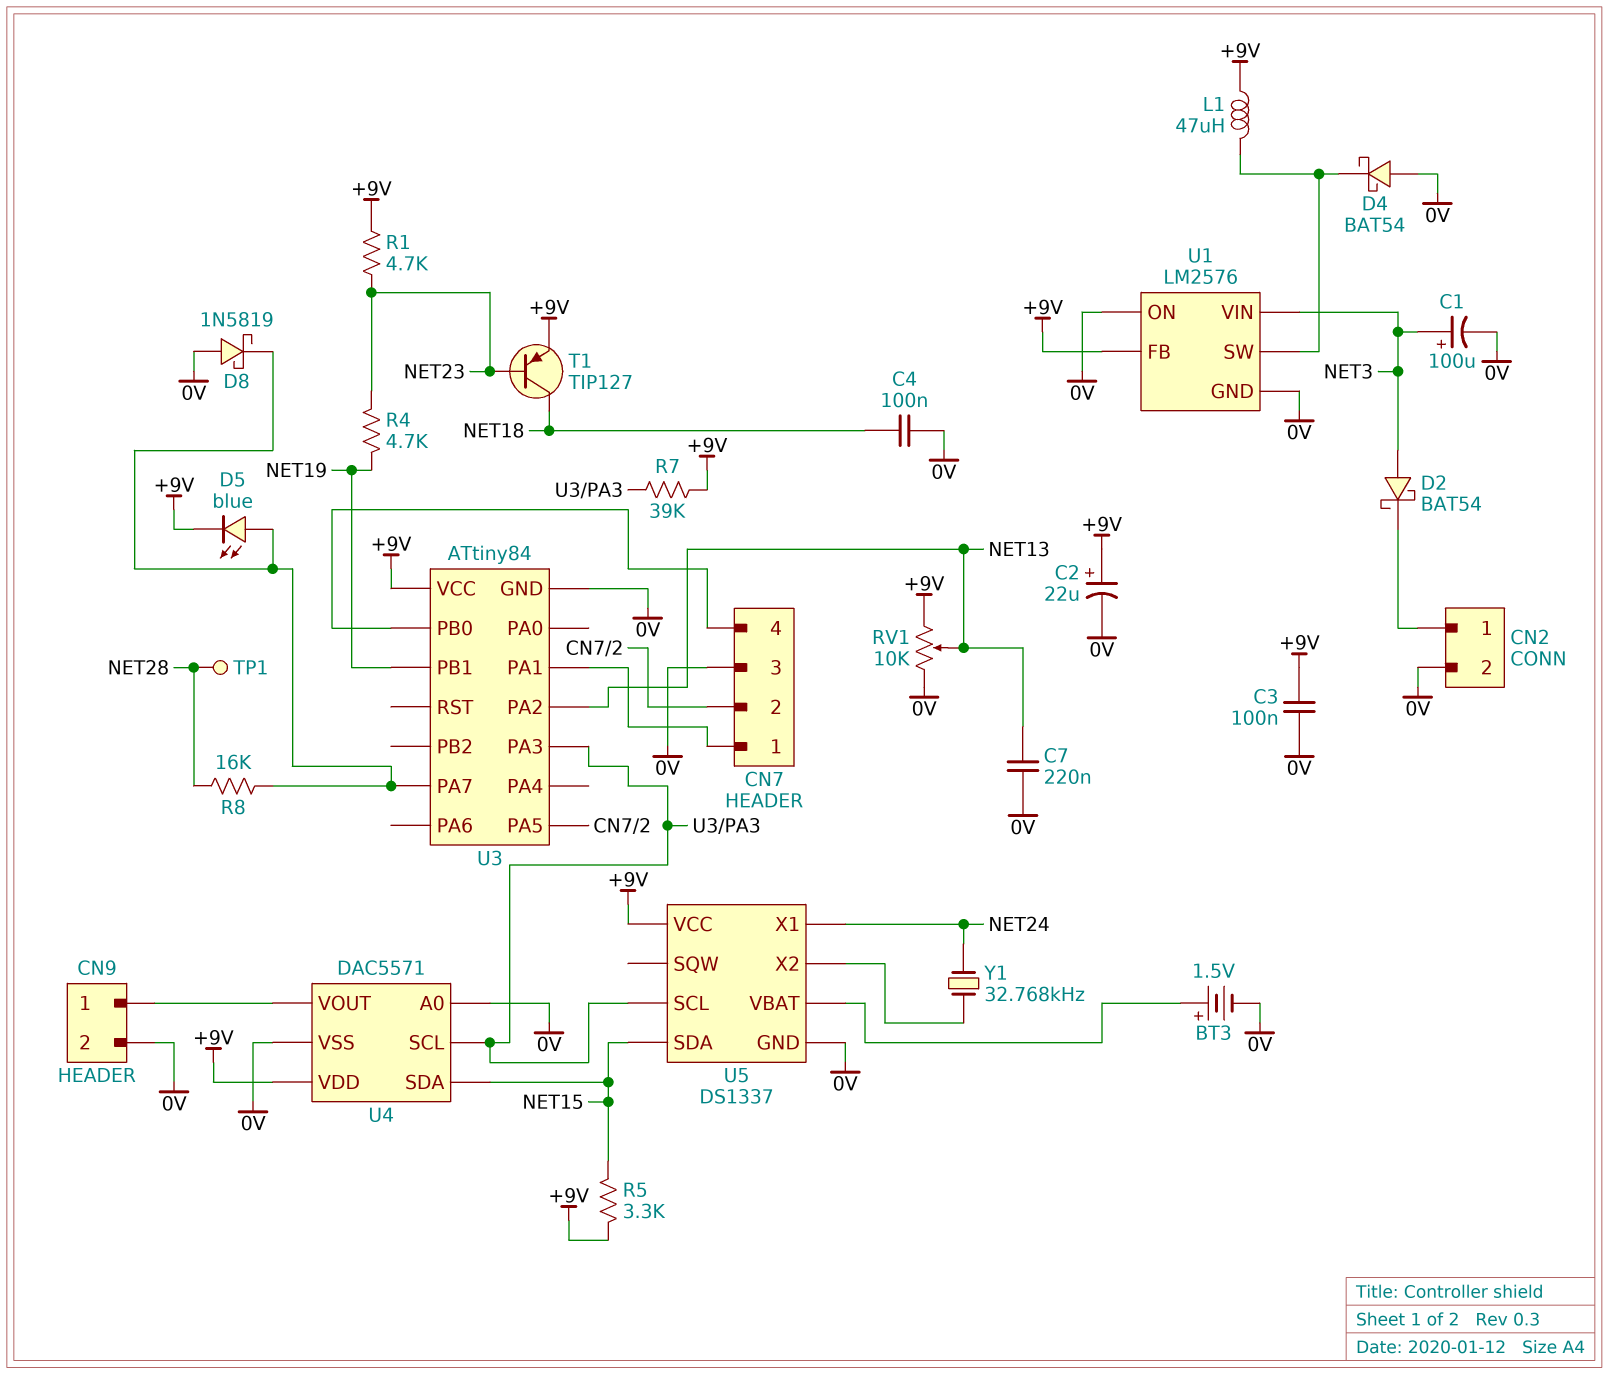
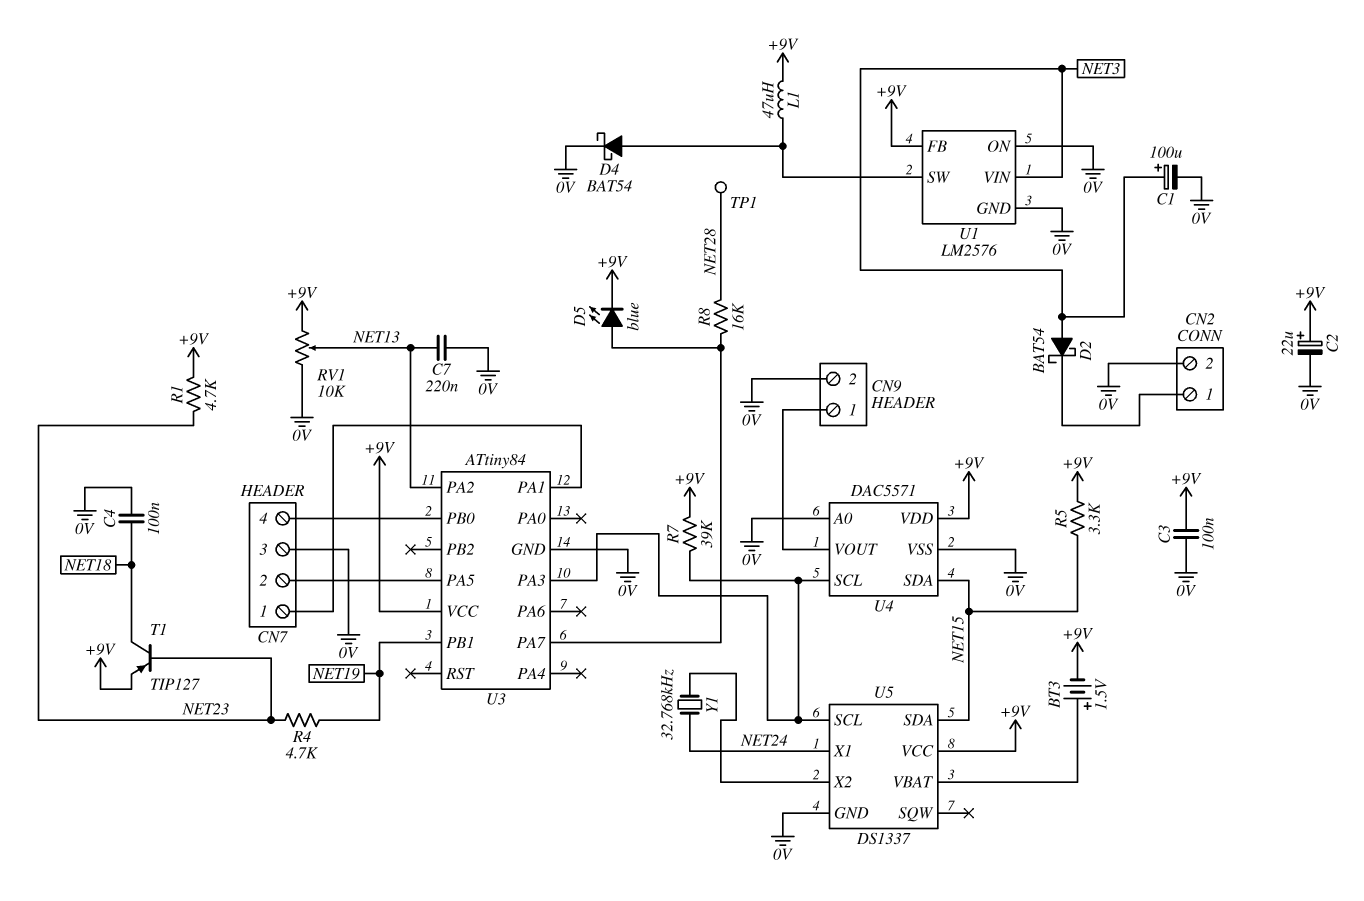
BT3: 1.5V (plus U5/VBAT, minus 0V) -> 1.5V (plus U5/VBAT, minus +9V)
D4: schottky BAT54 (A 0V, K U1/SW) -> schottky BAT54 (A U1/SW, K 0V)
D8: schottky 1N5819 (A 0V, K U3/PA7) -> none

